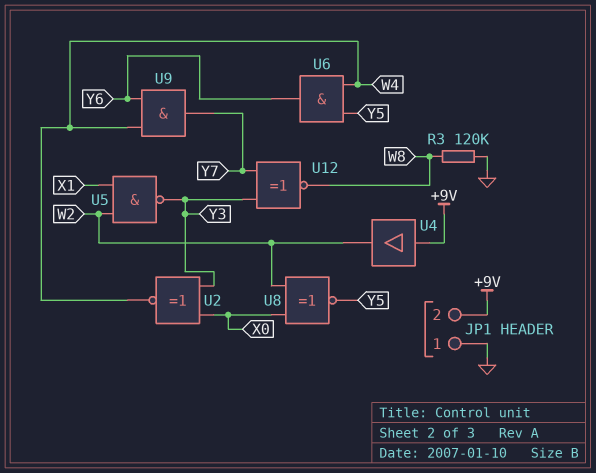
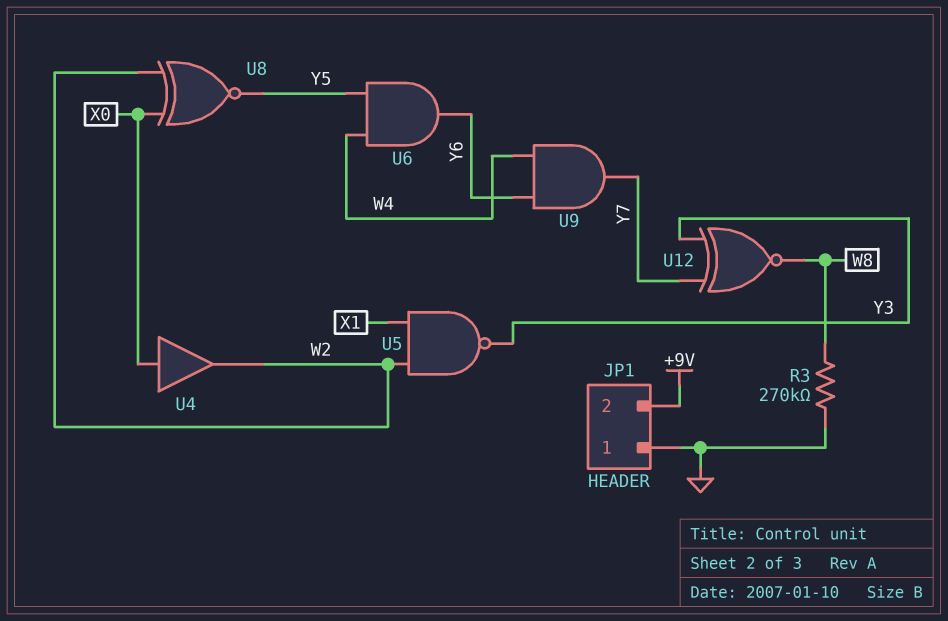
R3: 120k (GND, W8) -> 270k (GND, W8)
U2: XNOR (in X0, in Y3, out W4) -> none
U4: buffer (in +9V, out W2) -> buffer (in X0, out W2)

